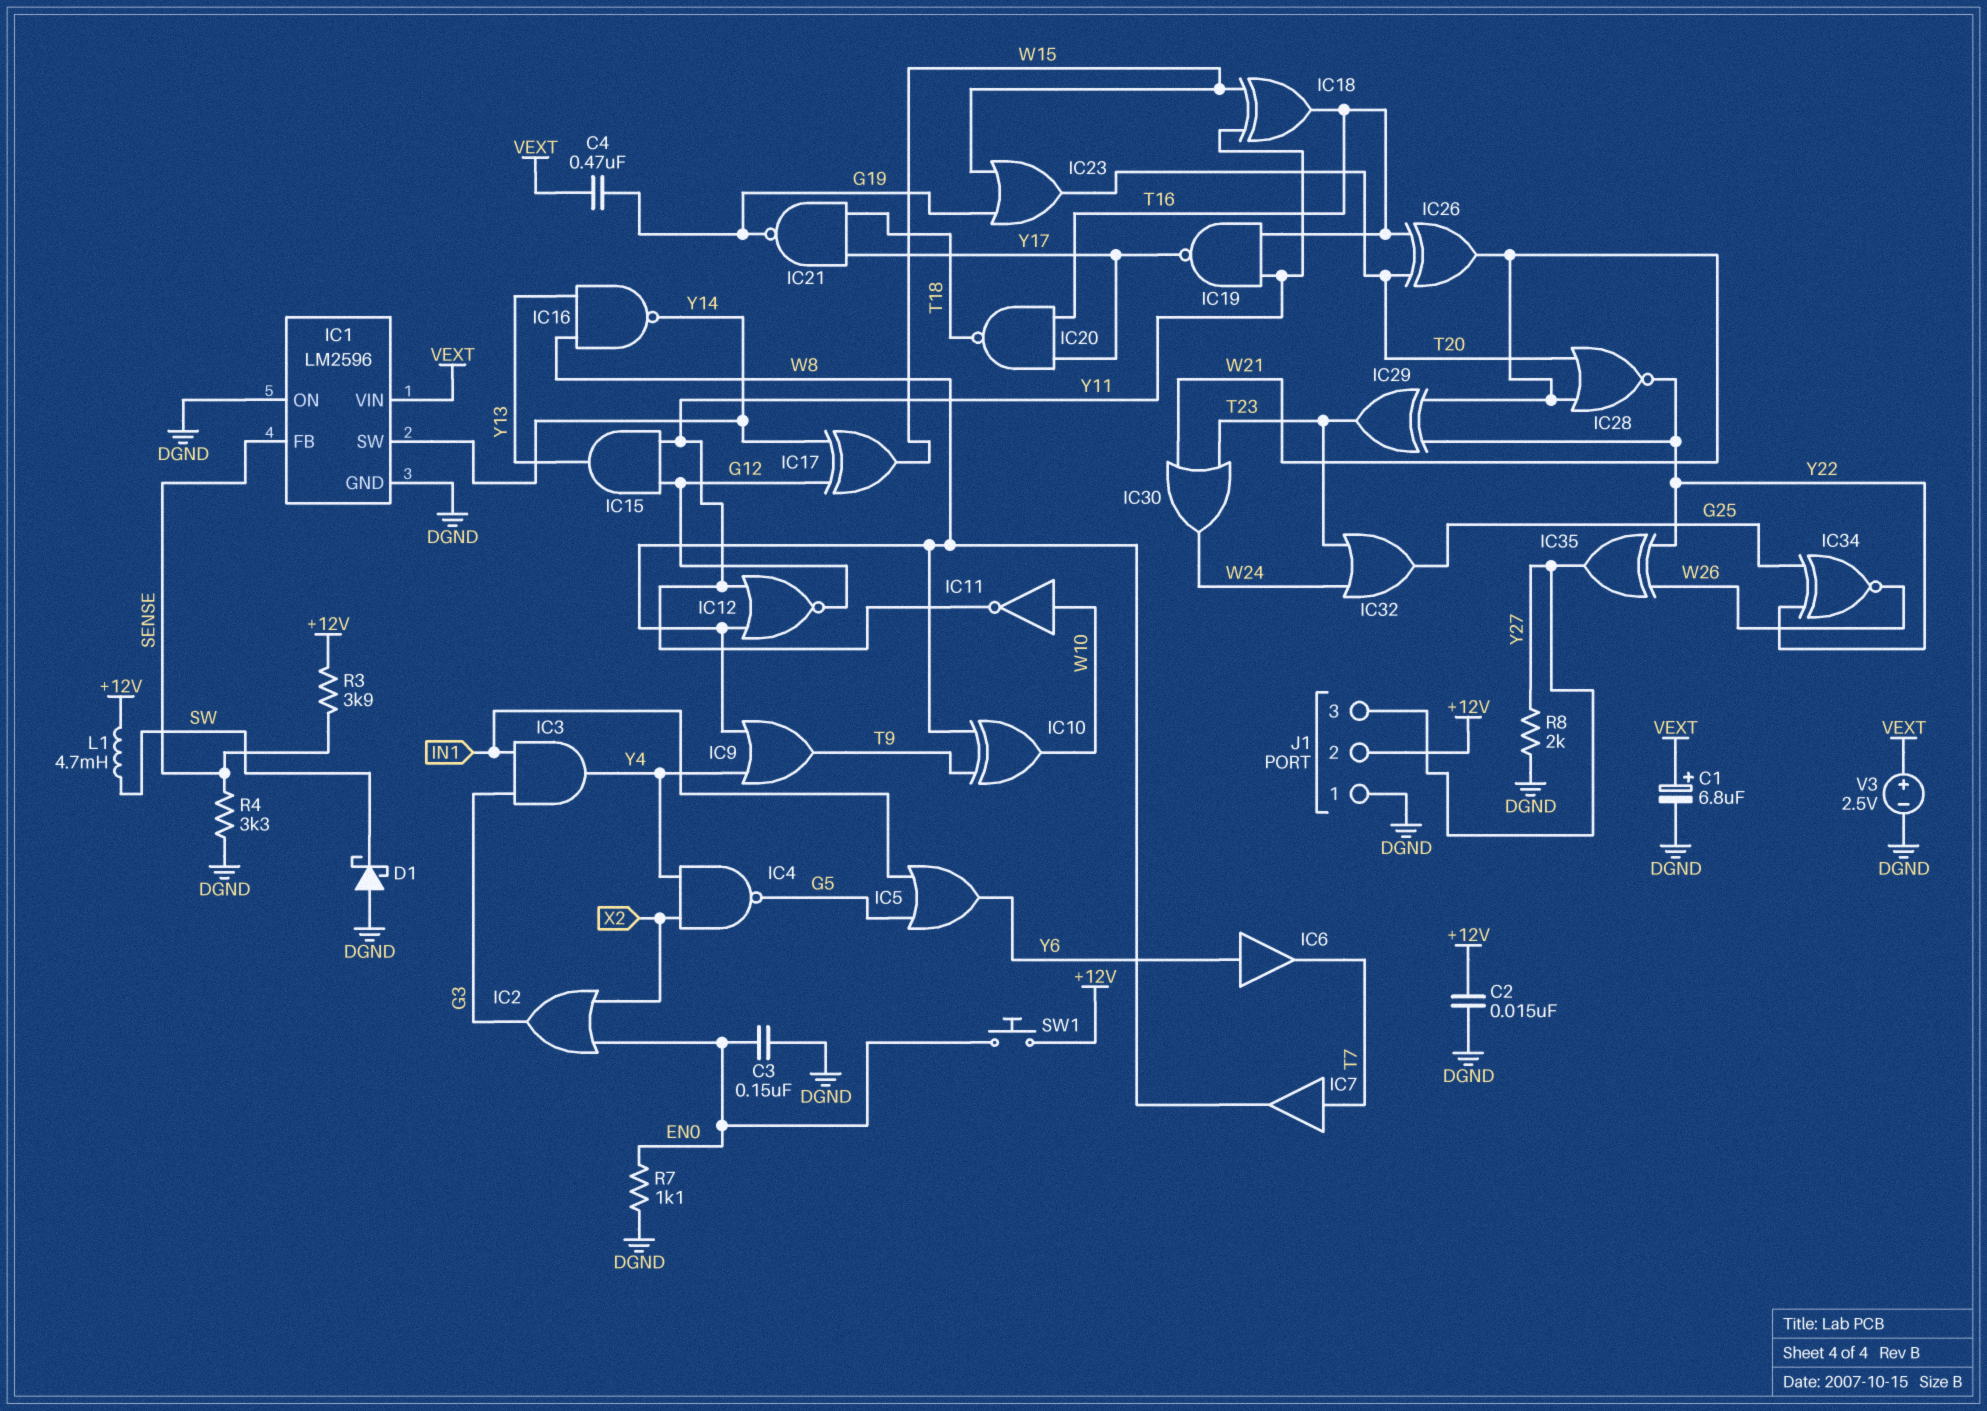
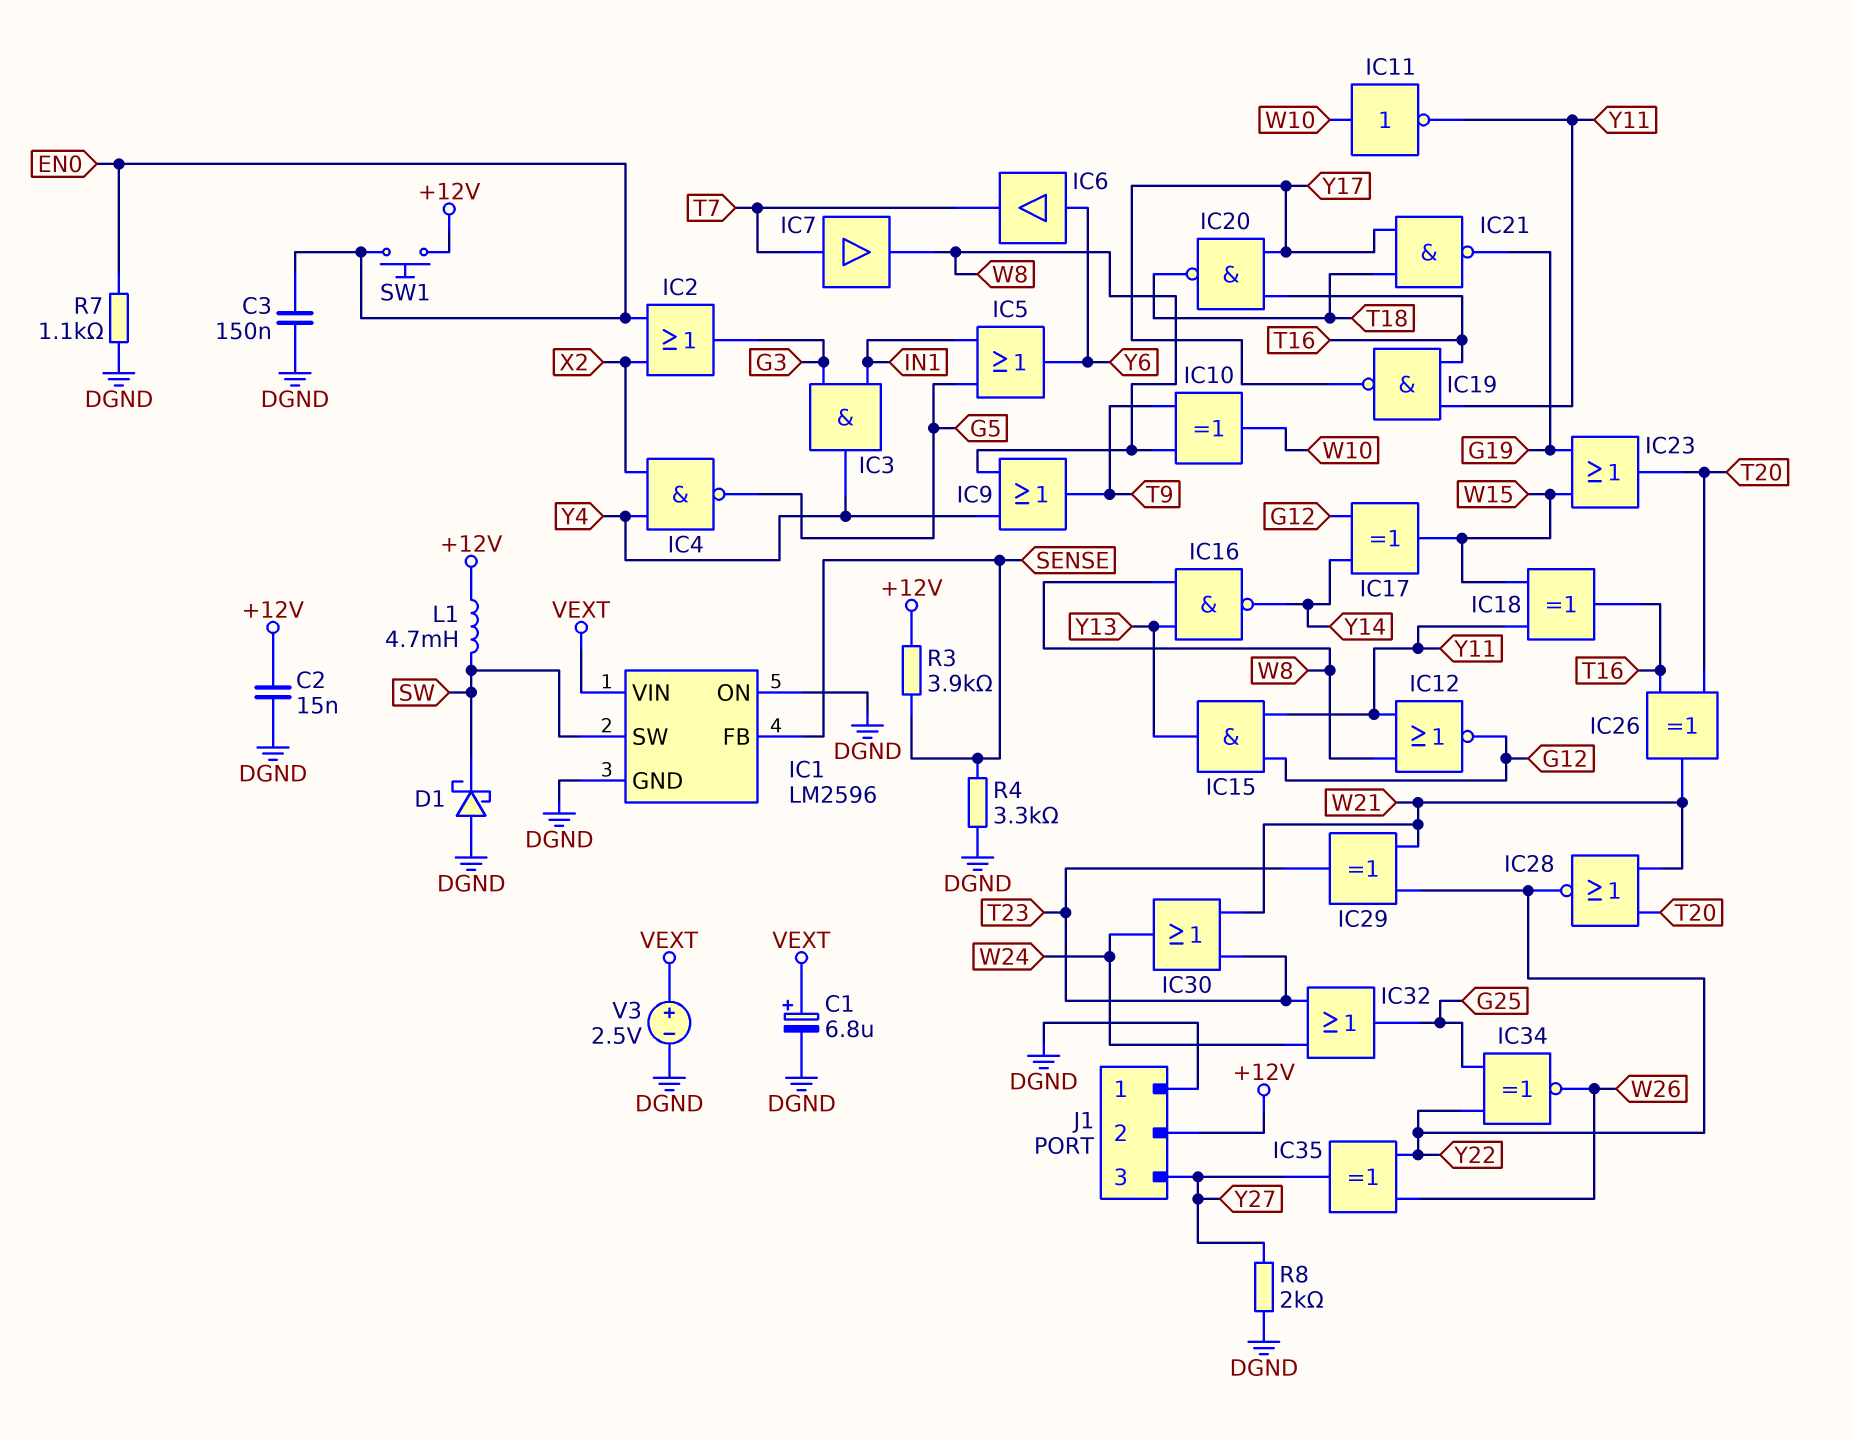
C4: 470nF (G19, VEXT) -> none
IC1 pin SW: Y14 -> SW

